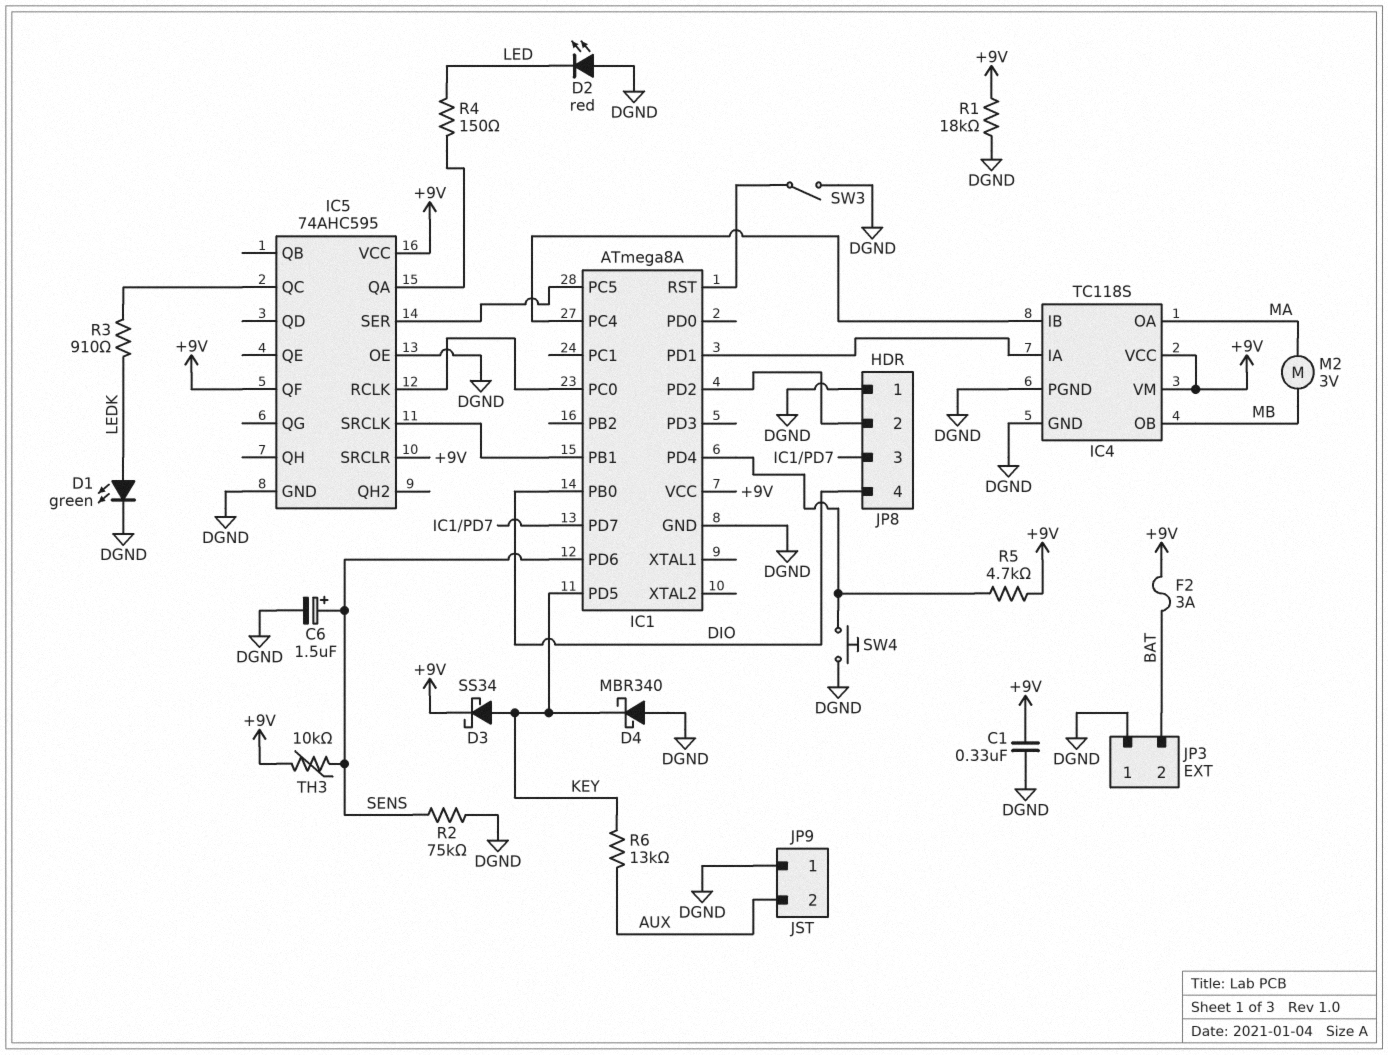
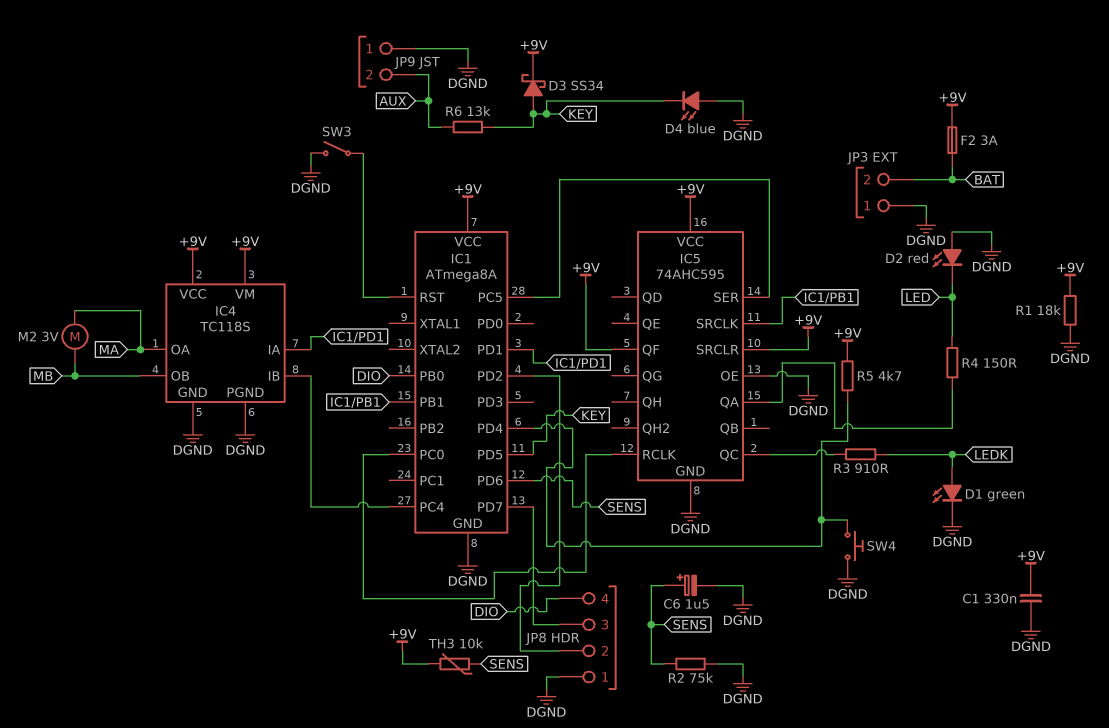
D4: schottky MBR340 (A DGND, K KEY) -> LED blue (A DGND, K KEY)

